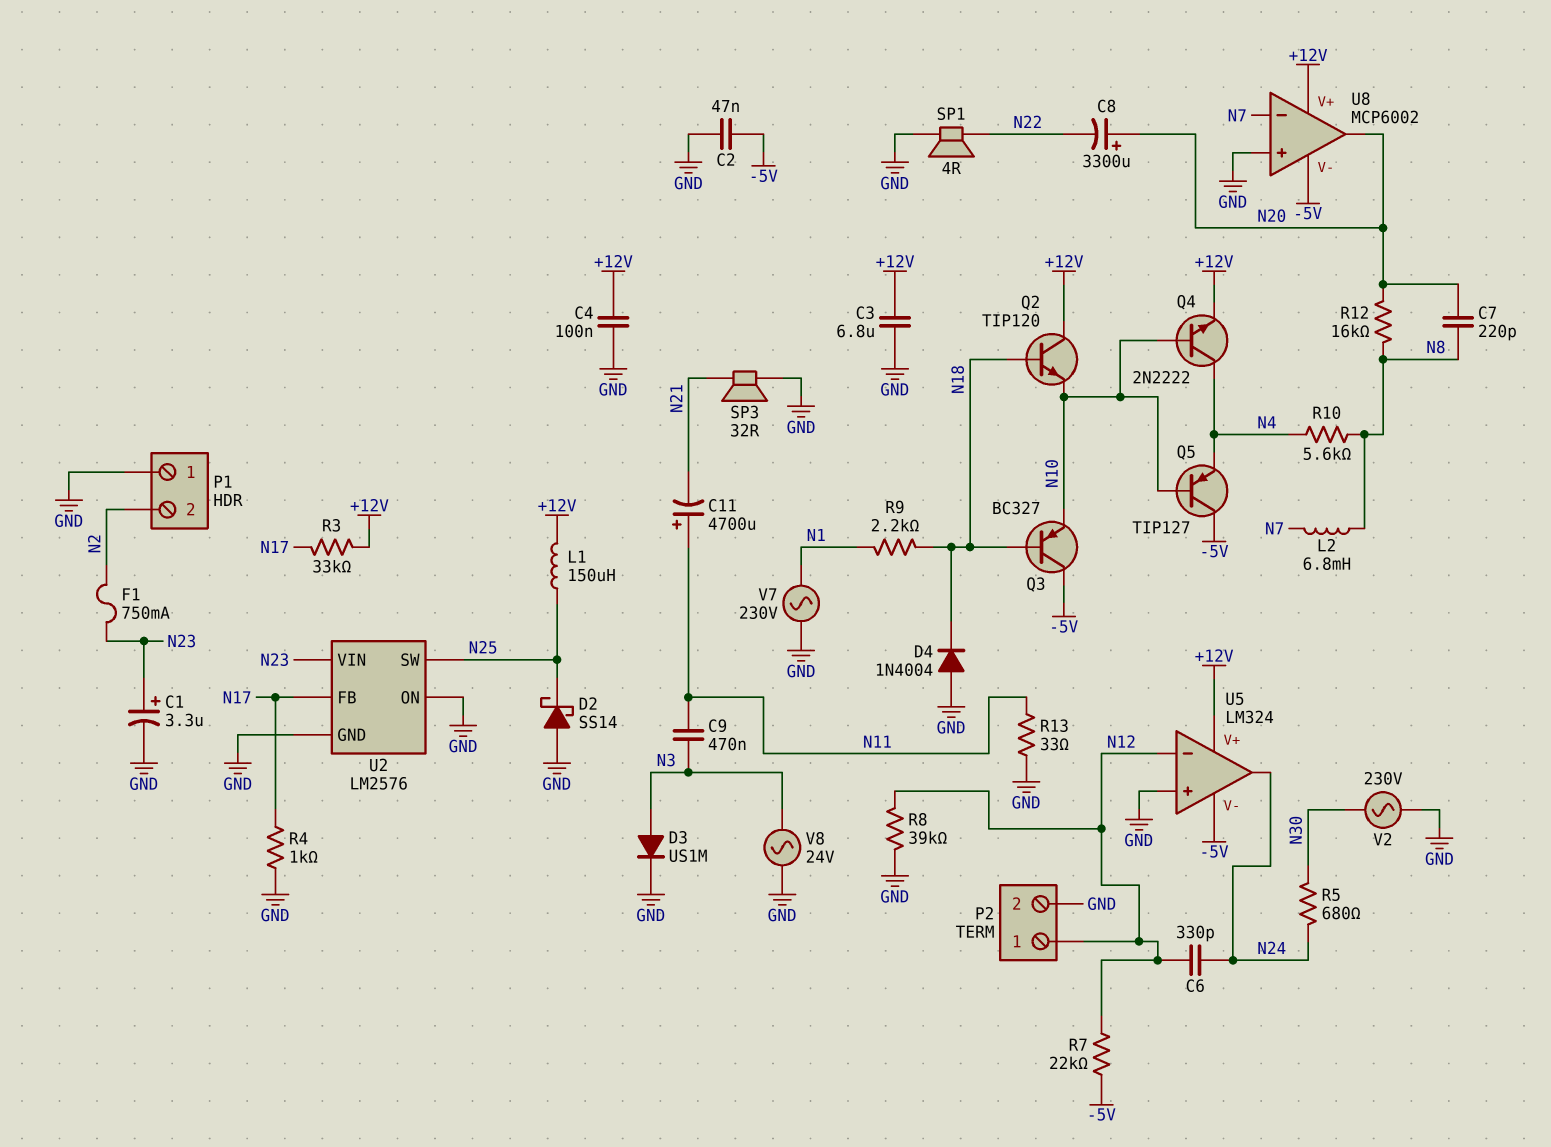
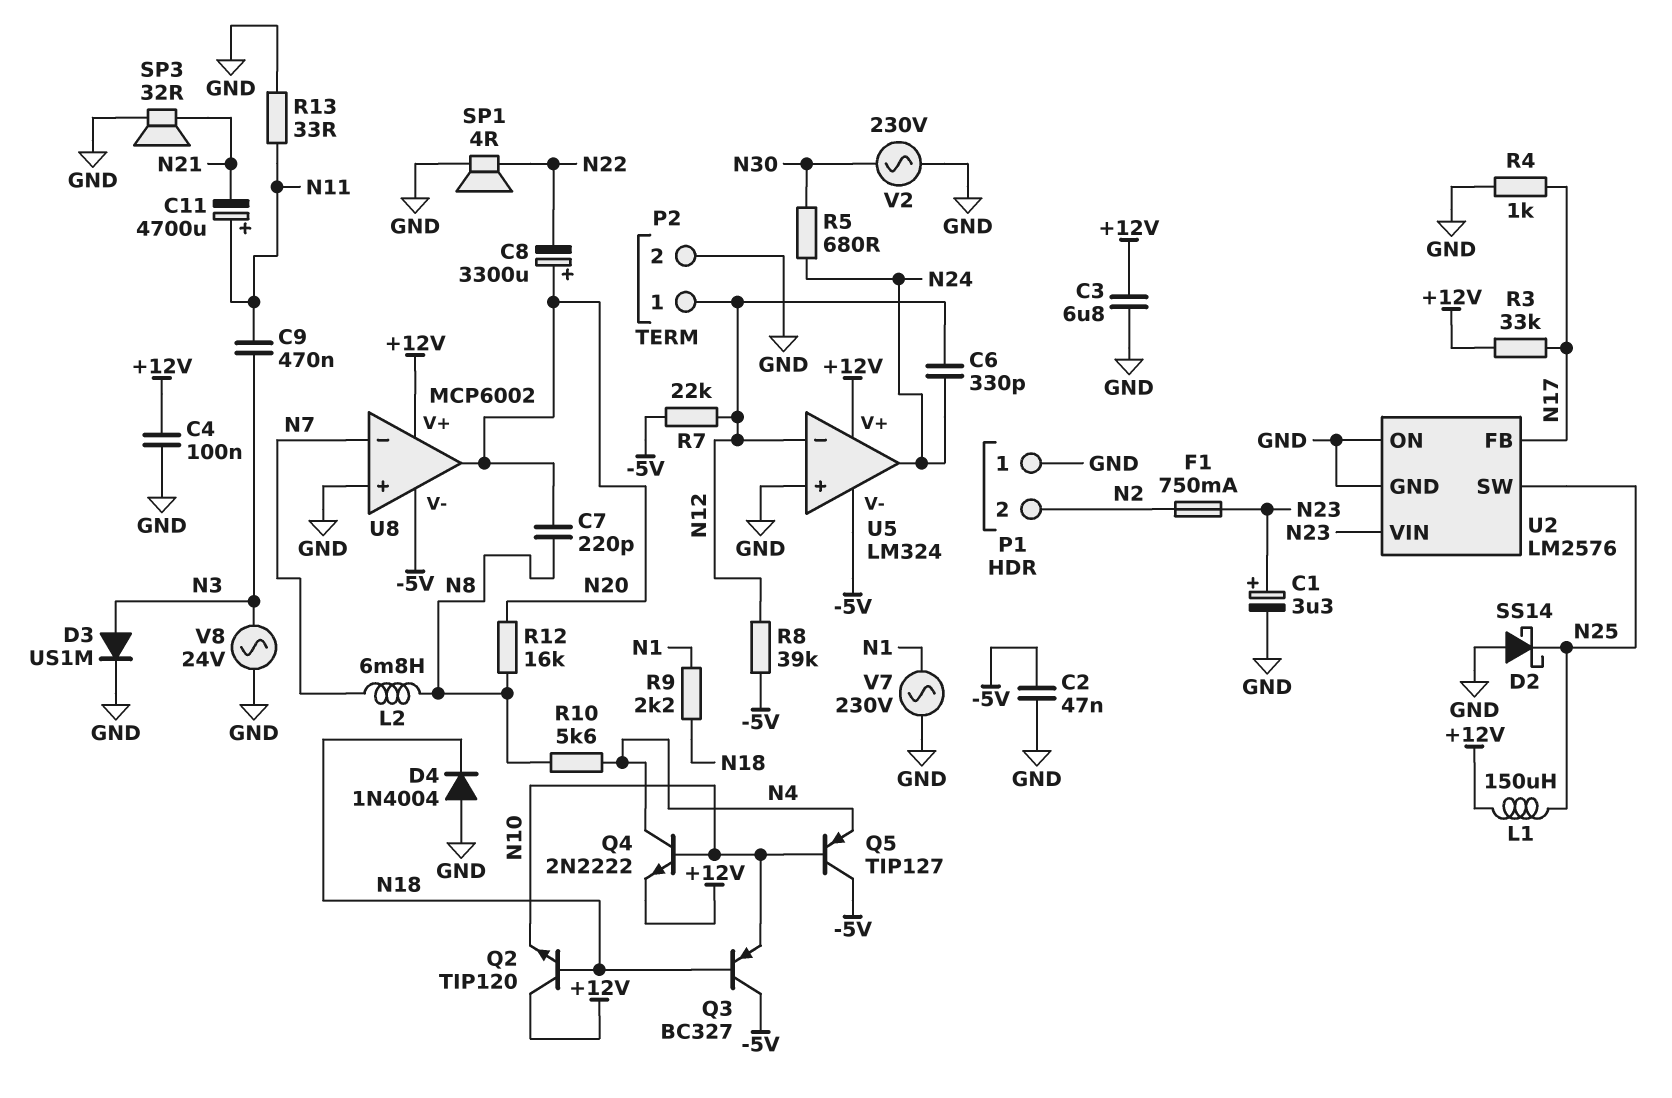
R8: 39k (GND, N12) -> 39k (-5V, N12)

